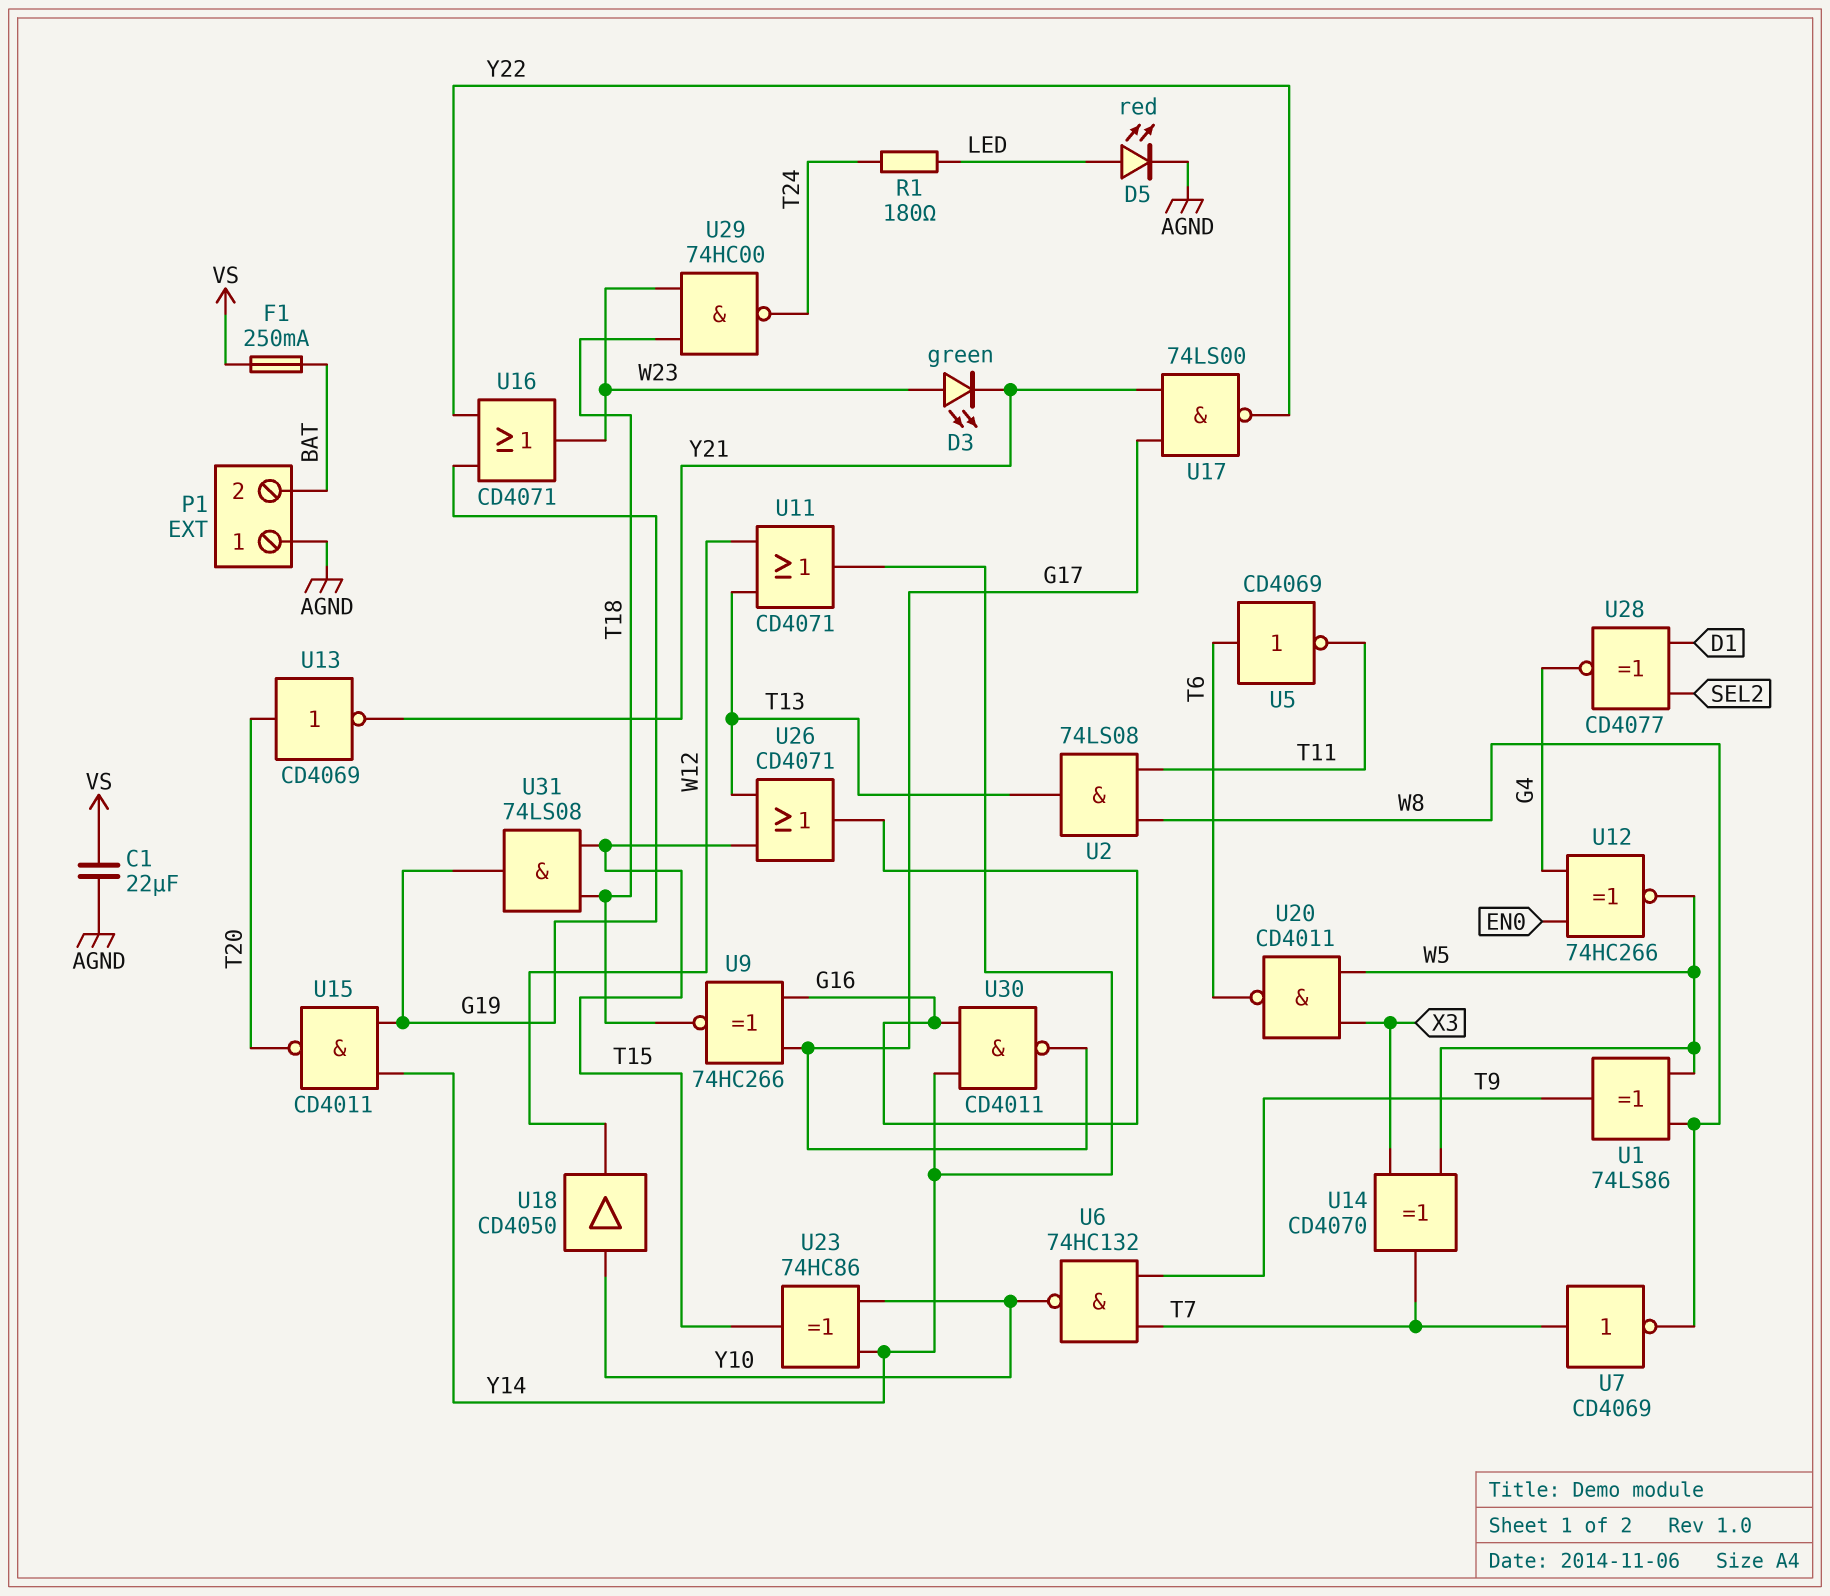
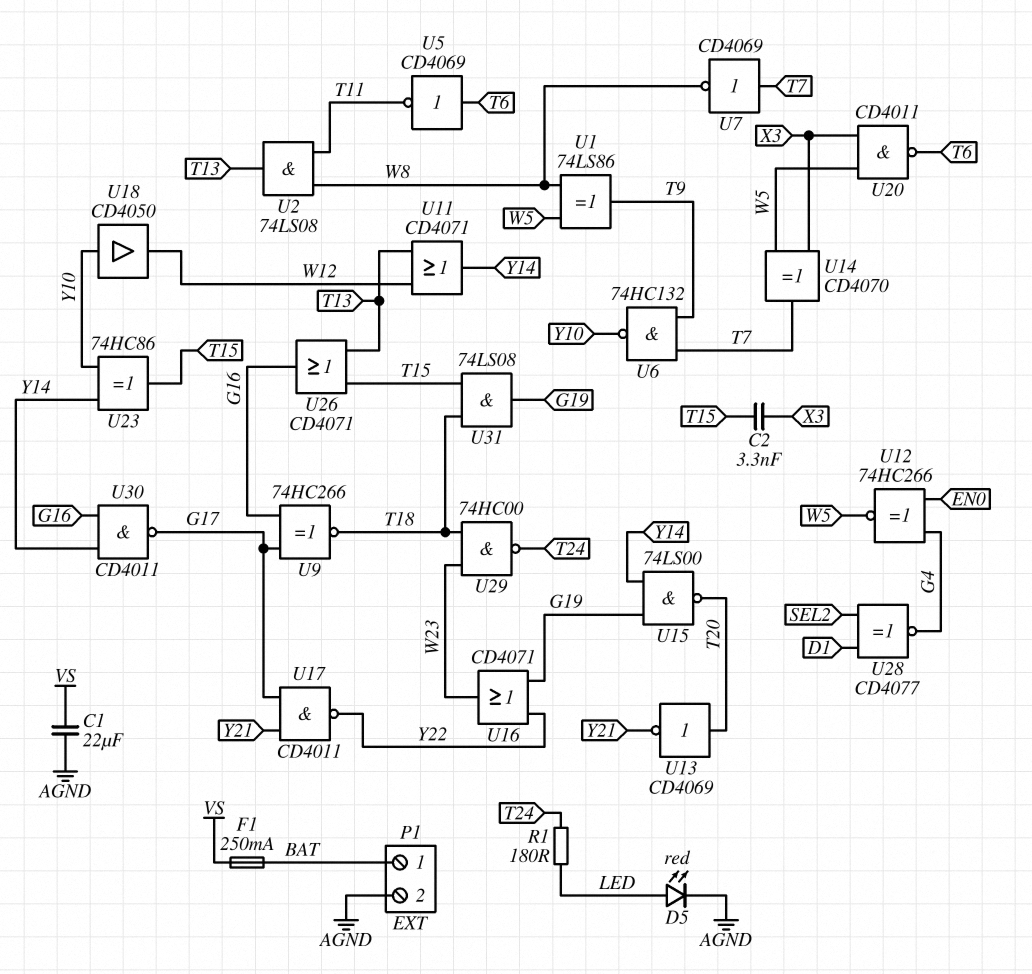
C2: none -> 3.3nF (T15, X3)
D3: LED green (A W23, K Y21) -> none
P1 pin 1: AGND -> BAT
P1 pin 2: BAT -> AGND
U15: NAND CD4011 (in G19, in Y14, out T20) -> NAND 74LS00 (in G19, in Y14, out T20)
U17: NAND 74LS00 (in G17, in Y21, out Y22) -> NAND CD4011 (in G17, in Y21, out Y22)

